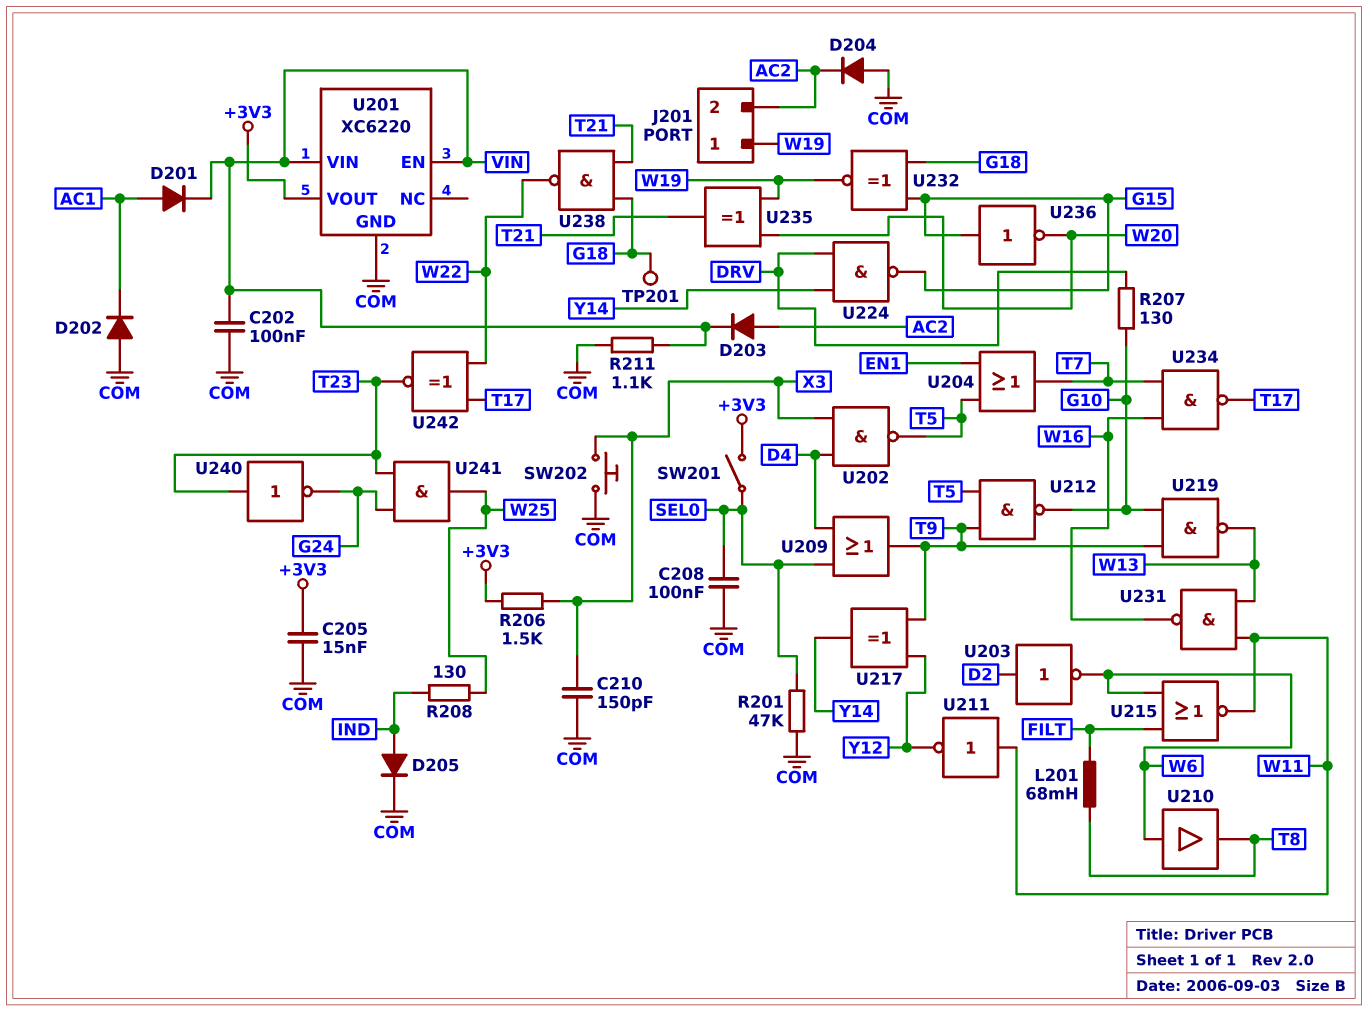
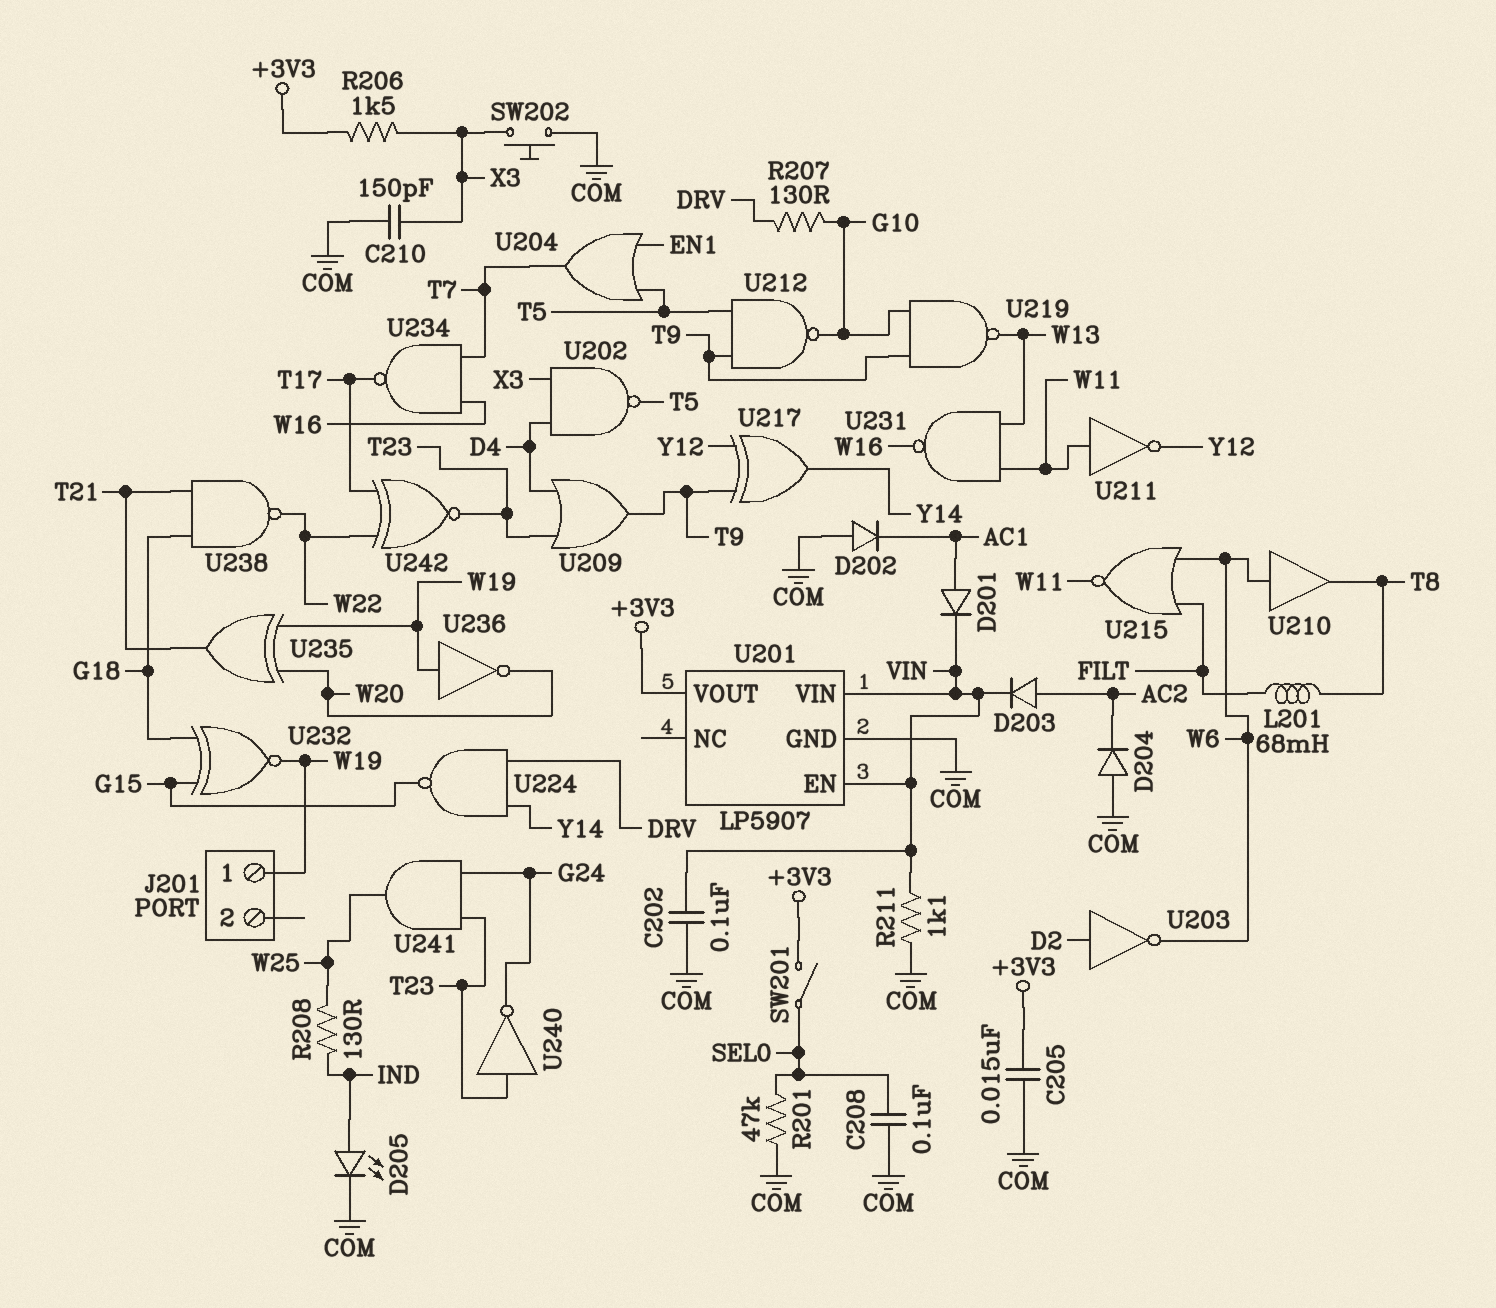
D205: diode (A IND, K COM) -> LED (A IND, K COM)
J201 pin 2: AC2 -> none
TP201: test point (G18) -> none
U201: XC6220 -> LP5907
U209: OR (in D4, in SEL0, out T9) -> OR (in D4, in T23, out T9)
U236: NOT (in G15, out W20) -> NOT (in W19, out W20)

